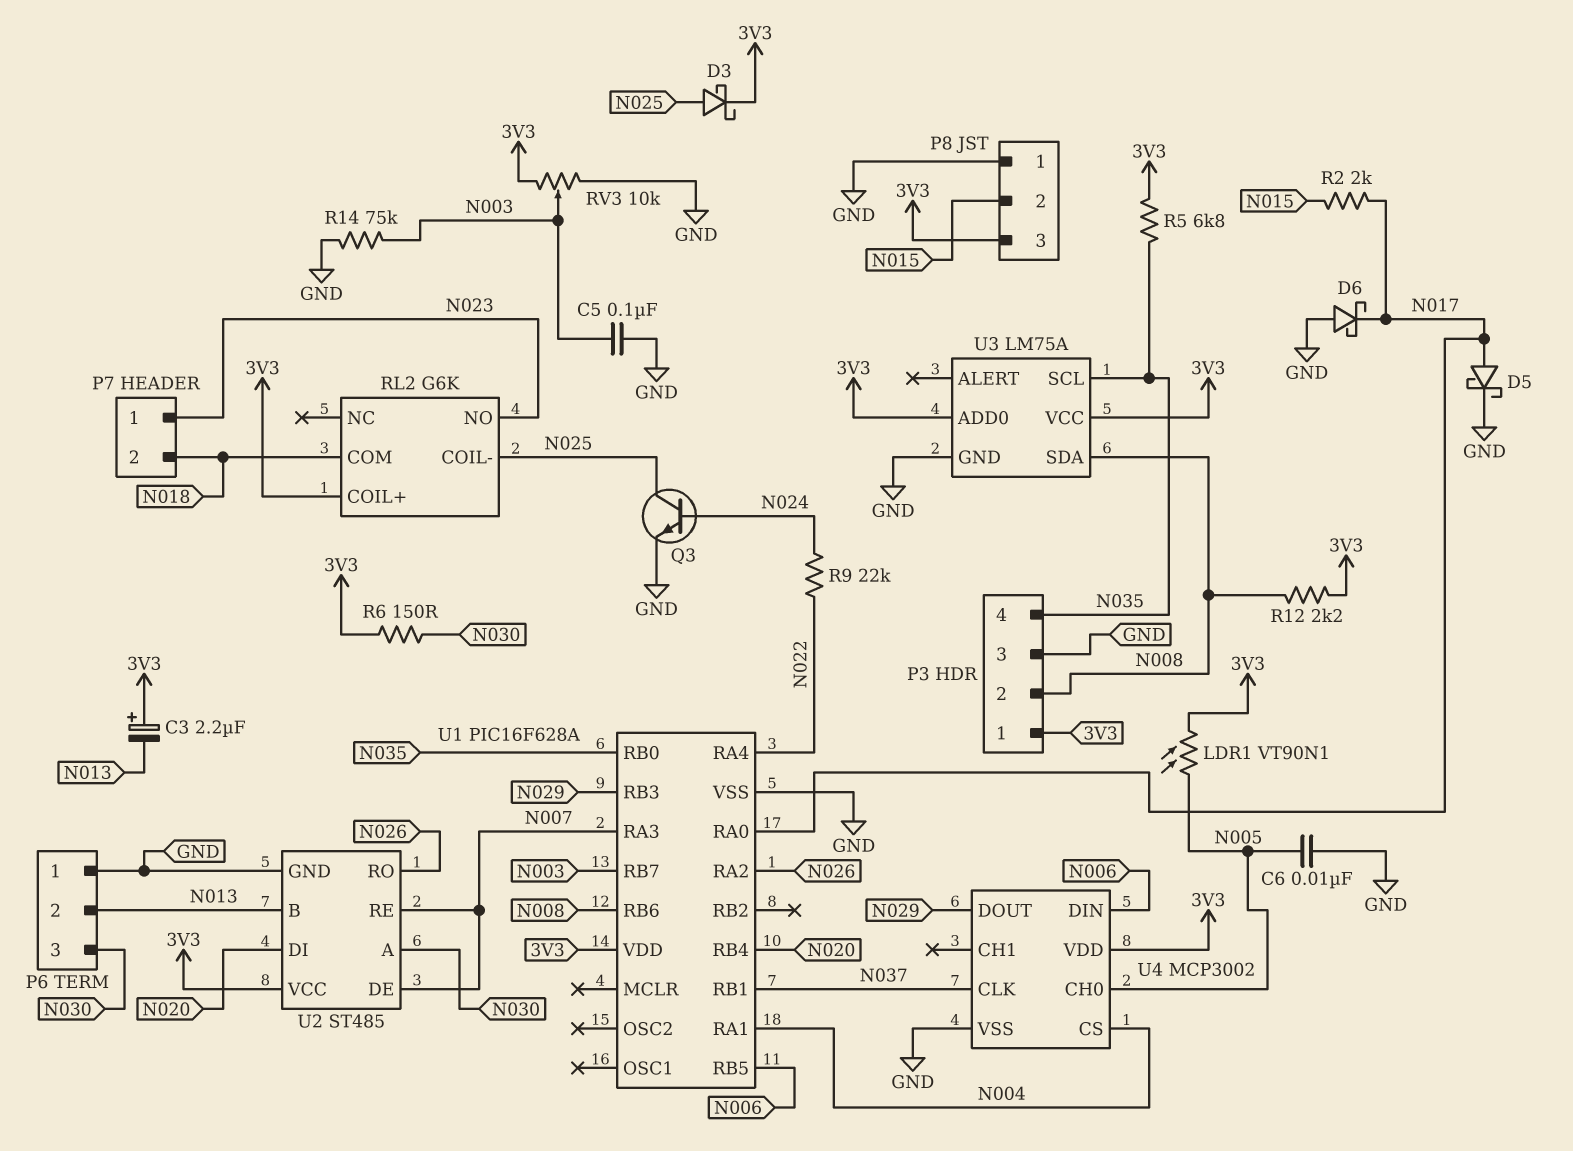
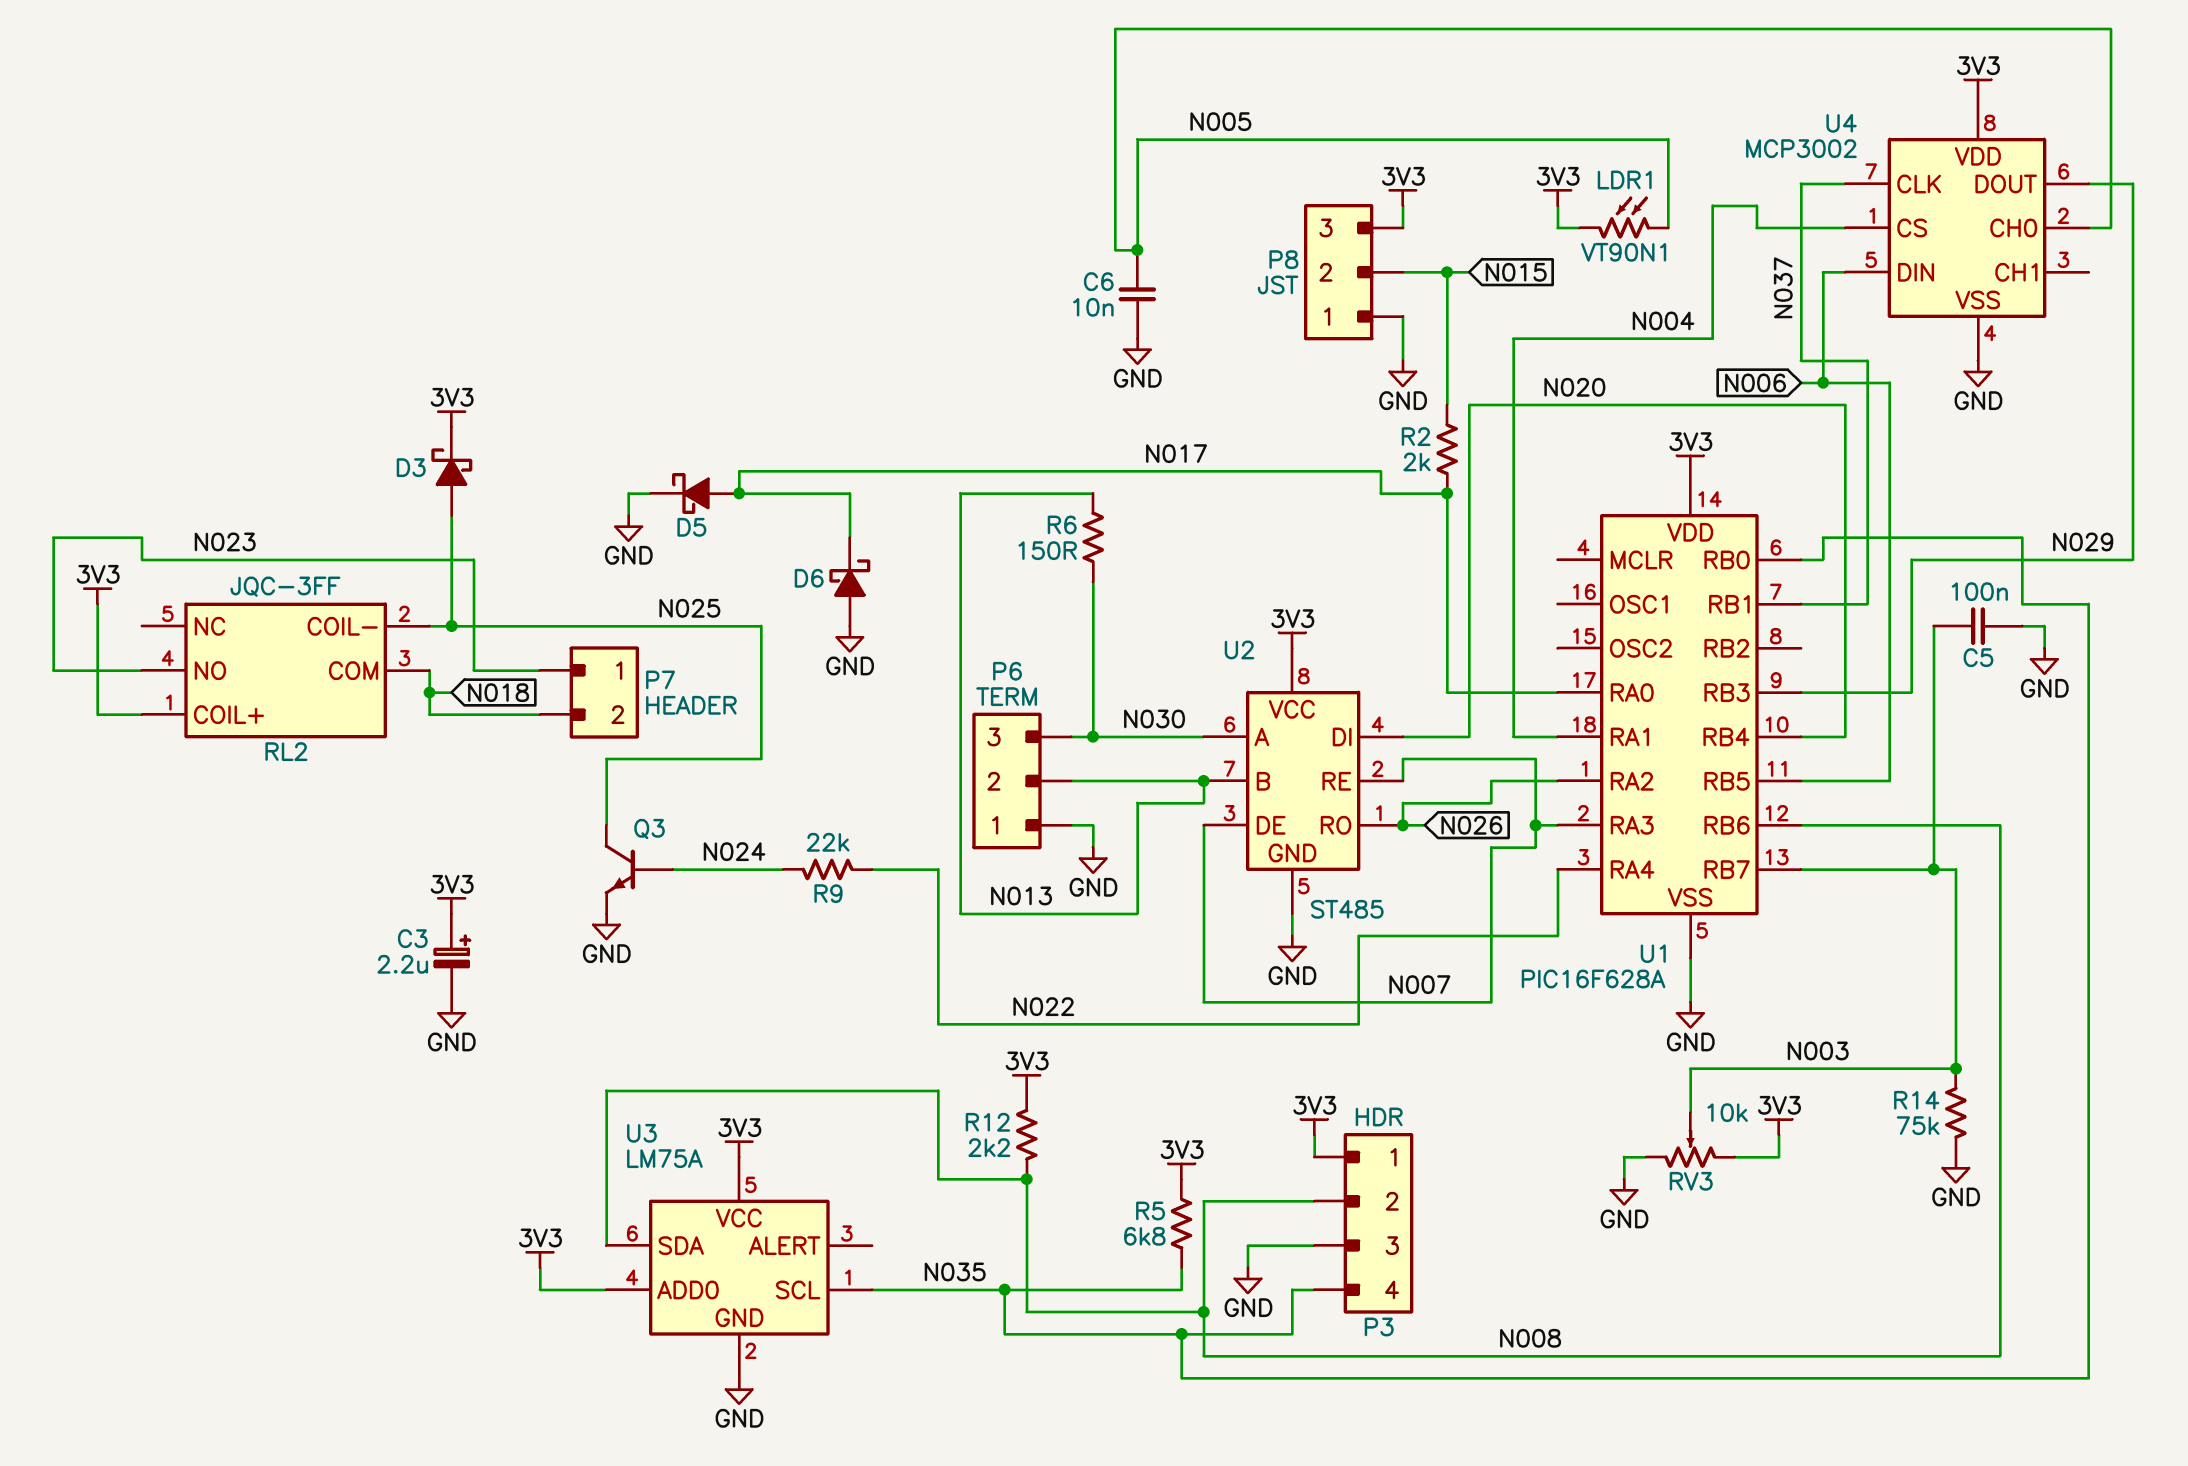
C3: 2.2uF (plus 3V3, minus N013) -> 2.2uF (plus 3V3, minus GND)
R6: 150 (3V3, N030) -> 150 (N013, N030)
RL2: G6K -> JQC-3FF

